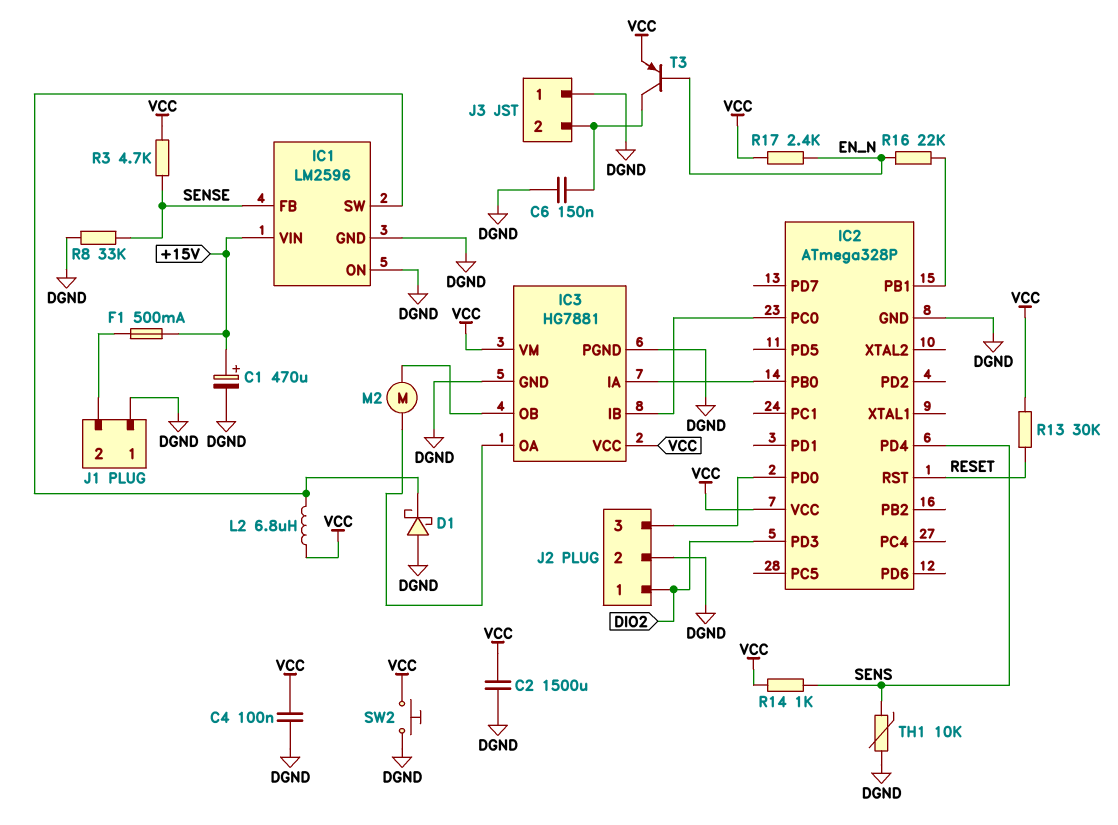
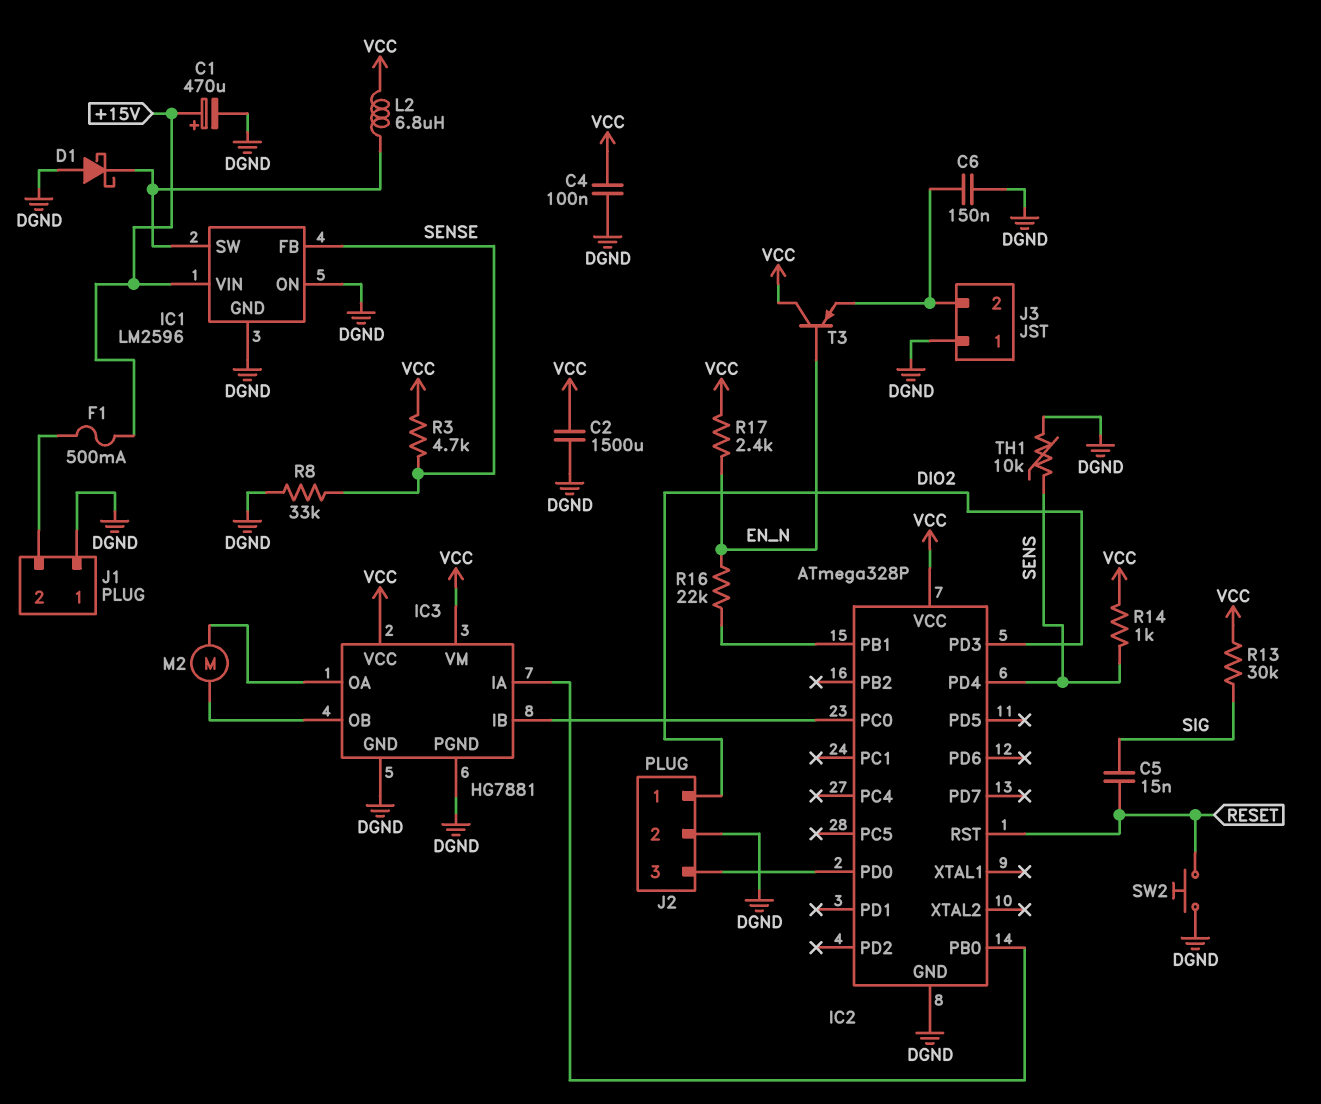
C5: none -> 15nF (RESET, SIG)
R13: 30k (RESET, VCC) -> 30k (SIG, VCC)
SW2: button (DGND, VCC) -> button (DGND, RESET)
T3: PNP (B EN_N, C J3/2, E VCC) -> PNP (B EN_N, C VCC, E J3/2)

